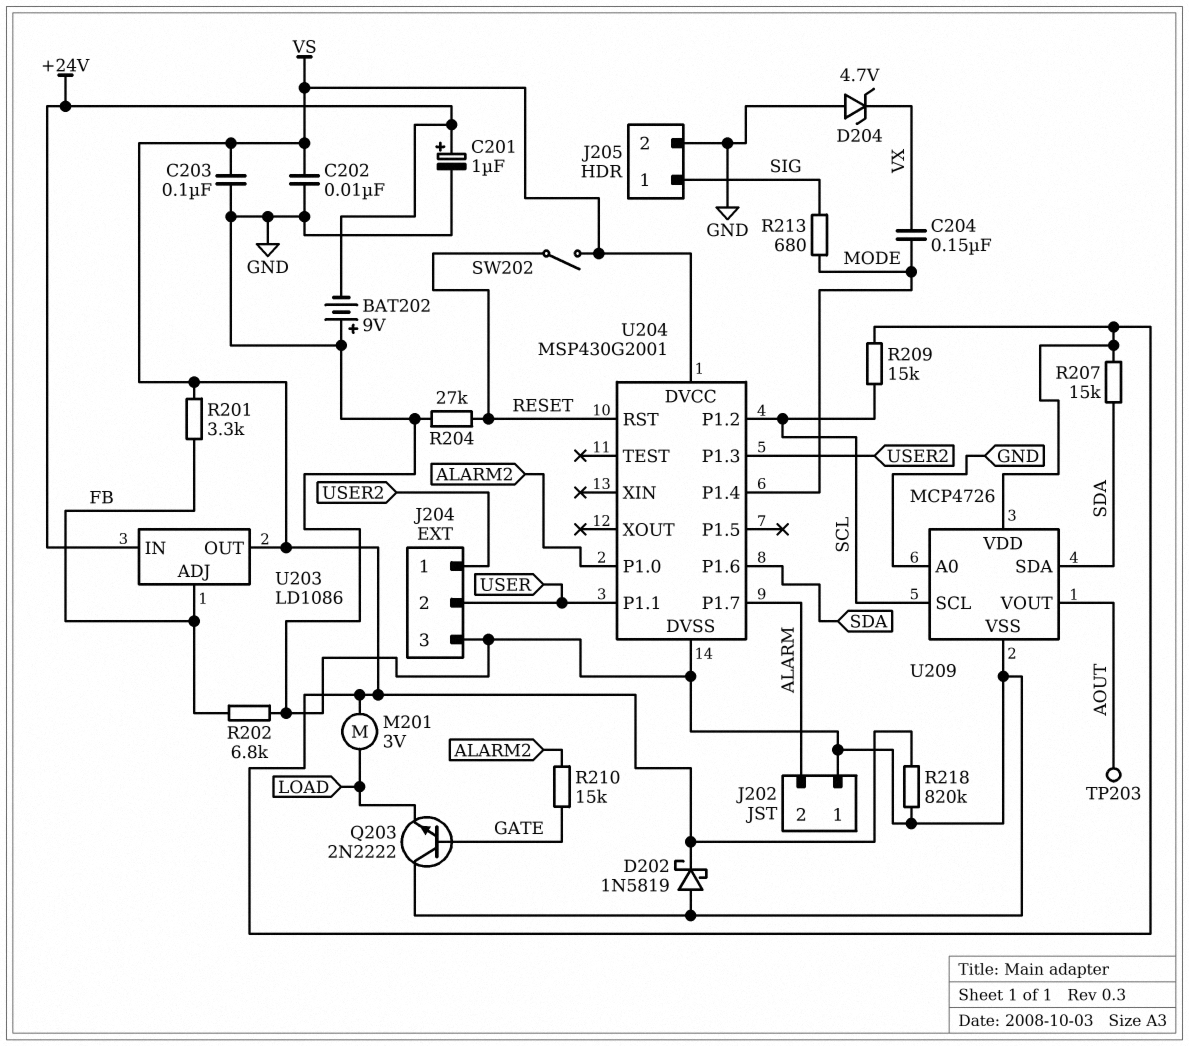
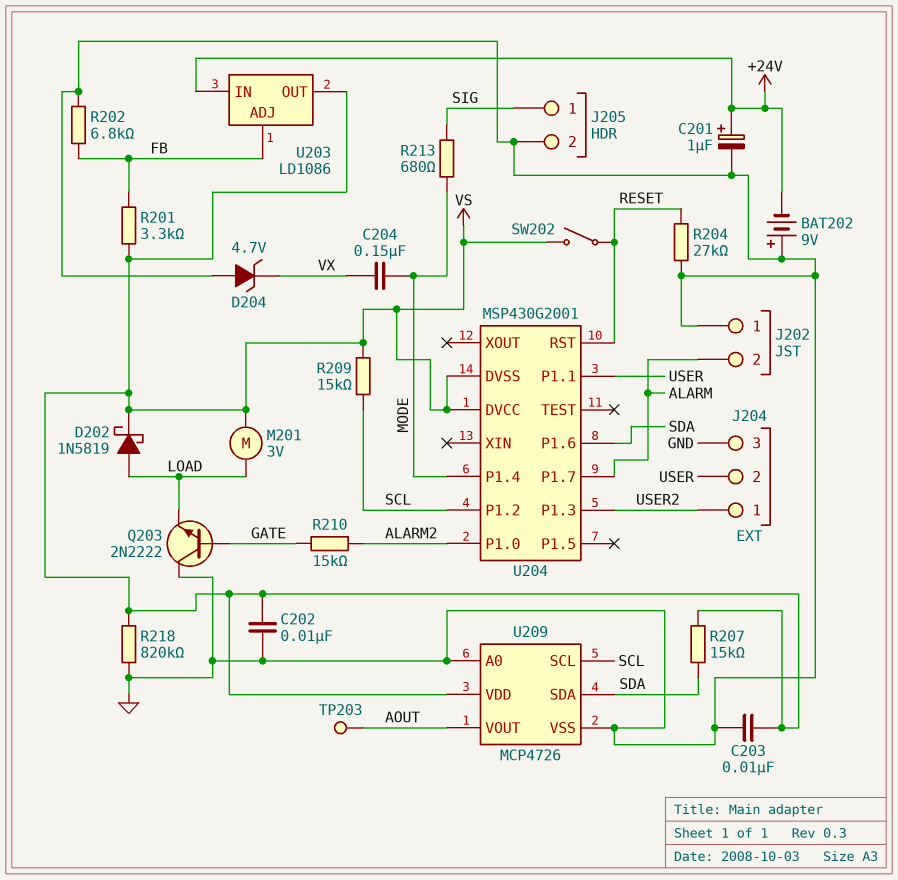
C203: 100nF (GND, VS) -> 10nF (GND, VS)
D202: schottky 1N5819 (A GND, K VS) -> schottky 1N5819 (A LOAD, K VS)
U204 pin DVSS: GND -> VS

